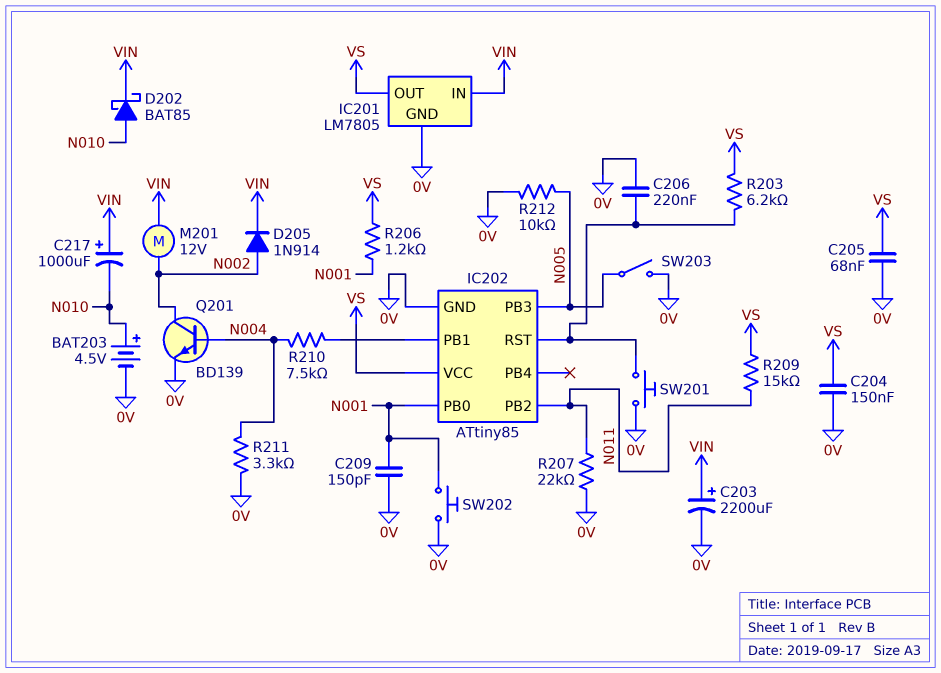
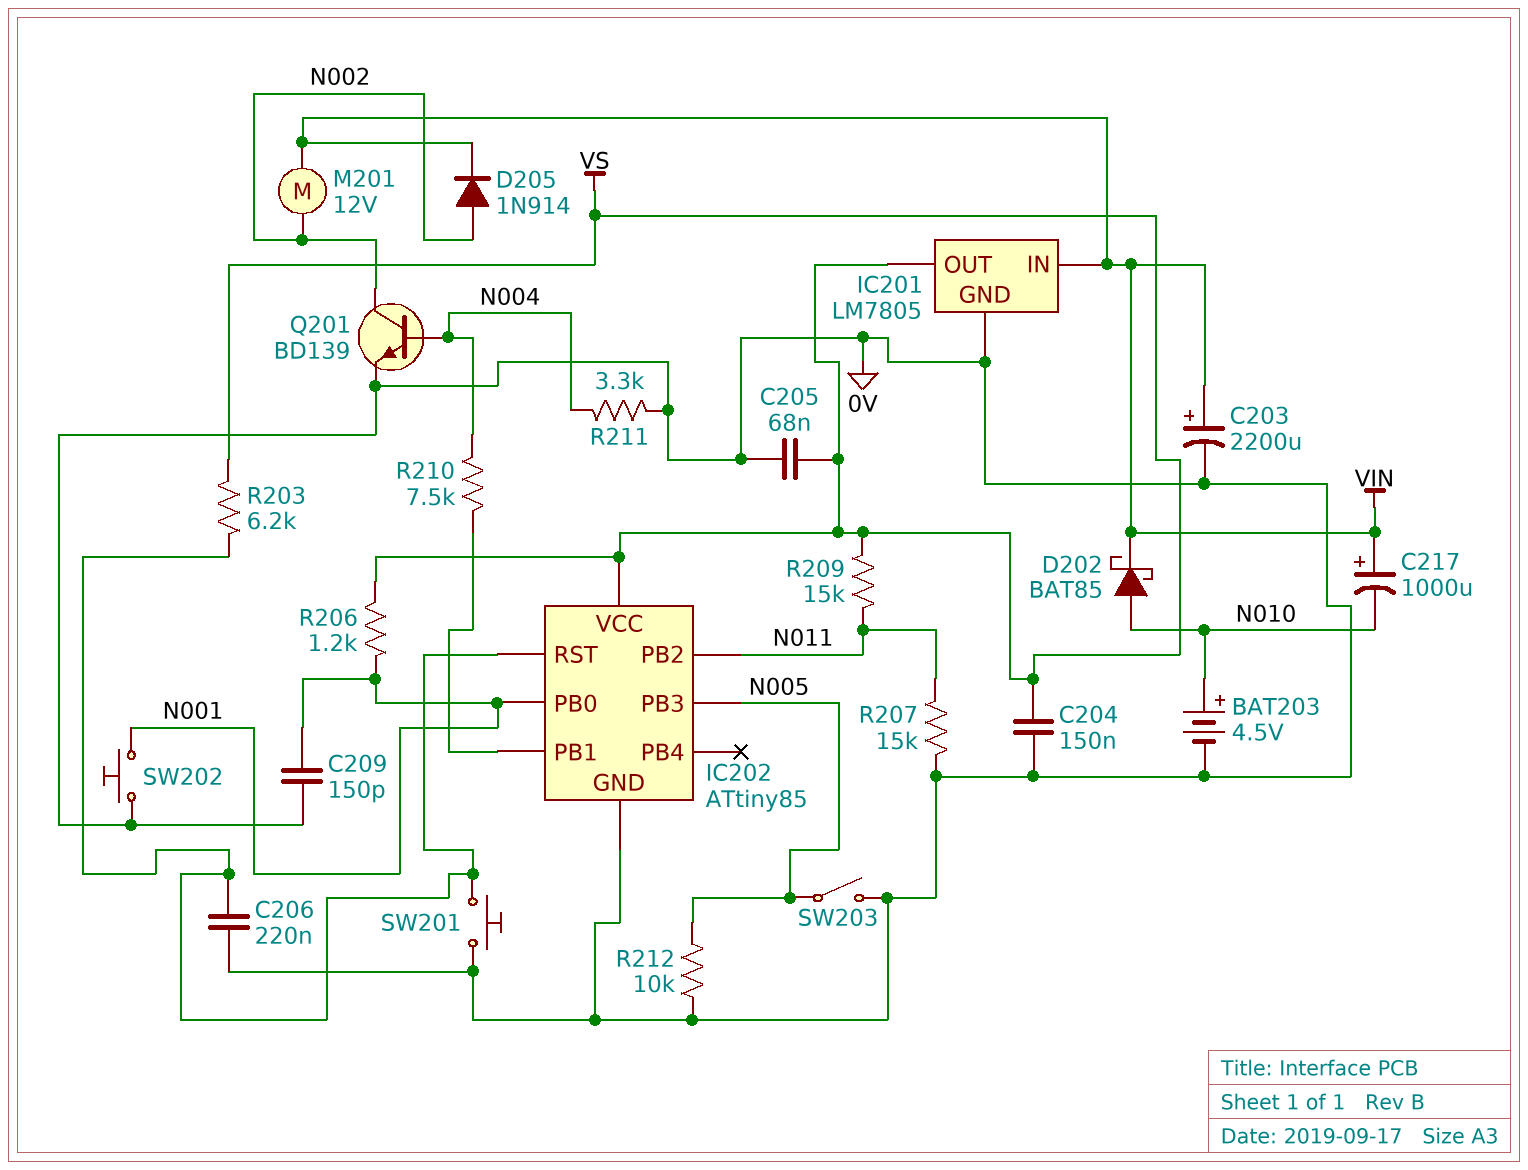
R207: 22k (0V, N011) -> 15k (0V, N011)

